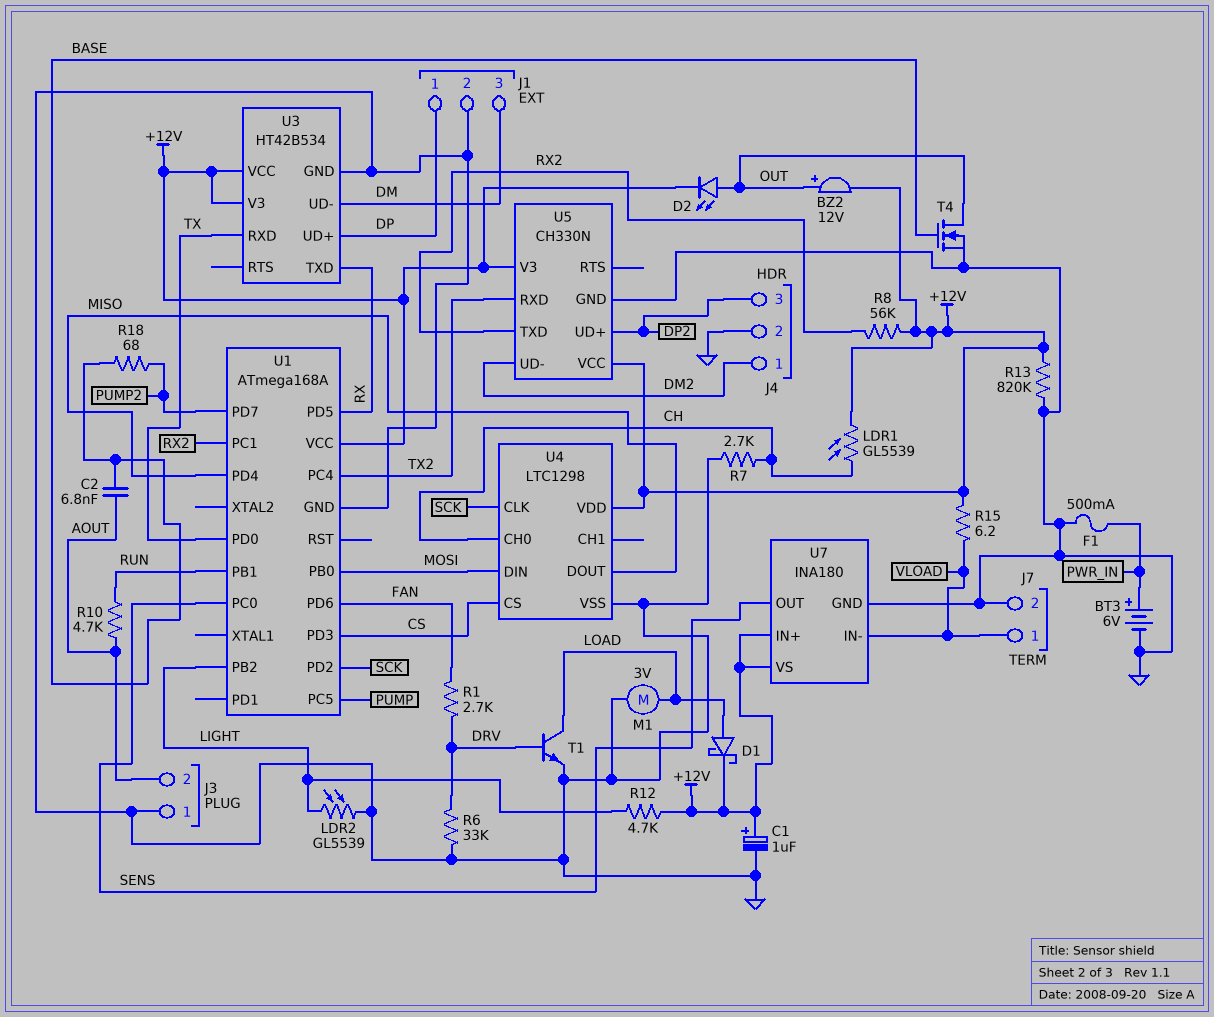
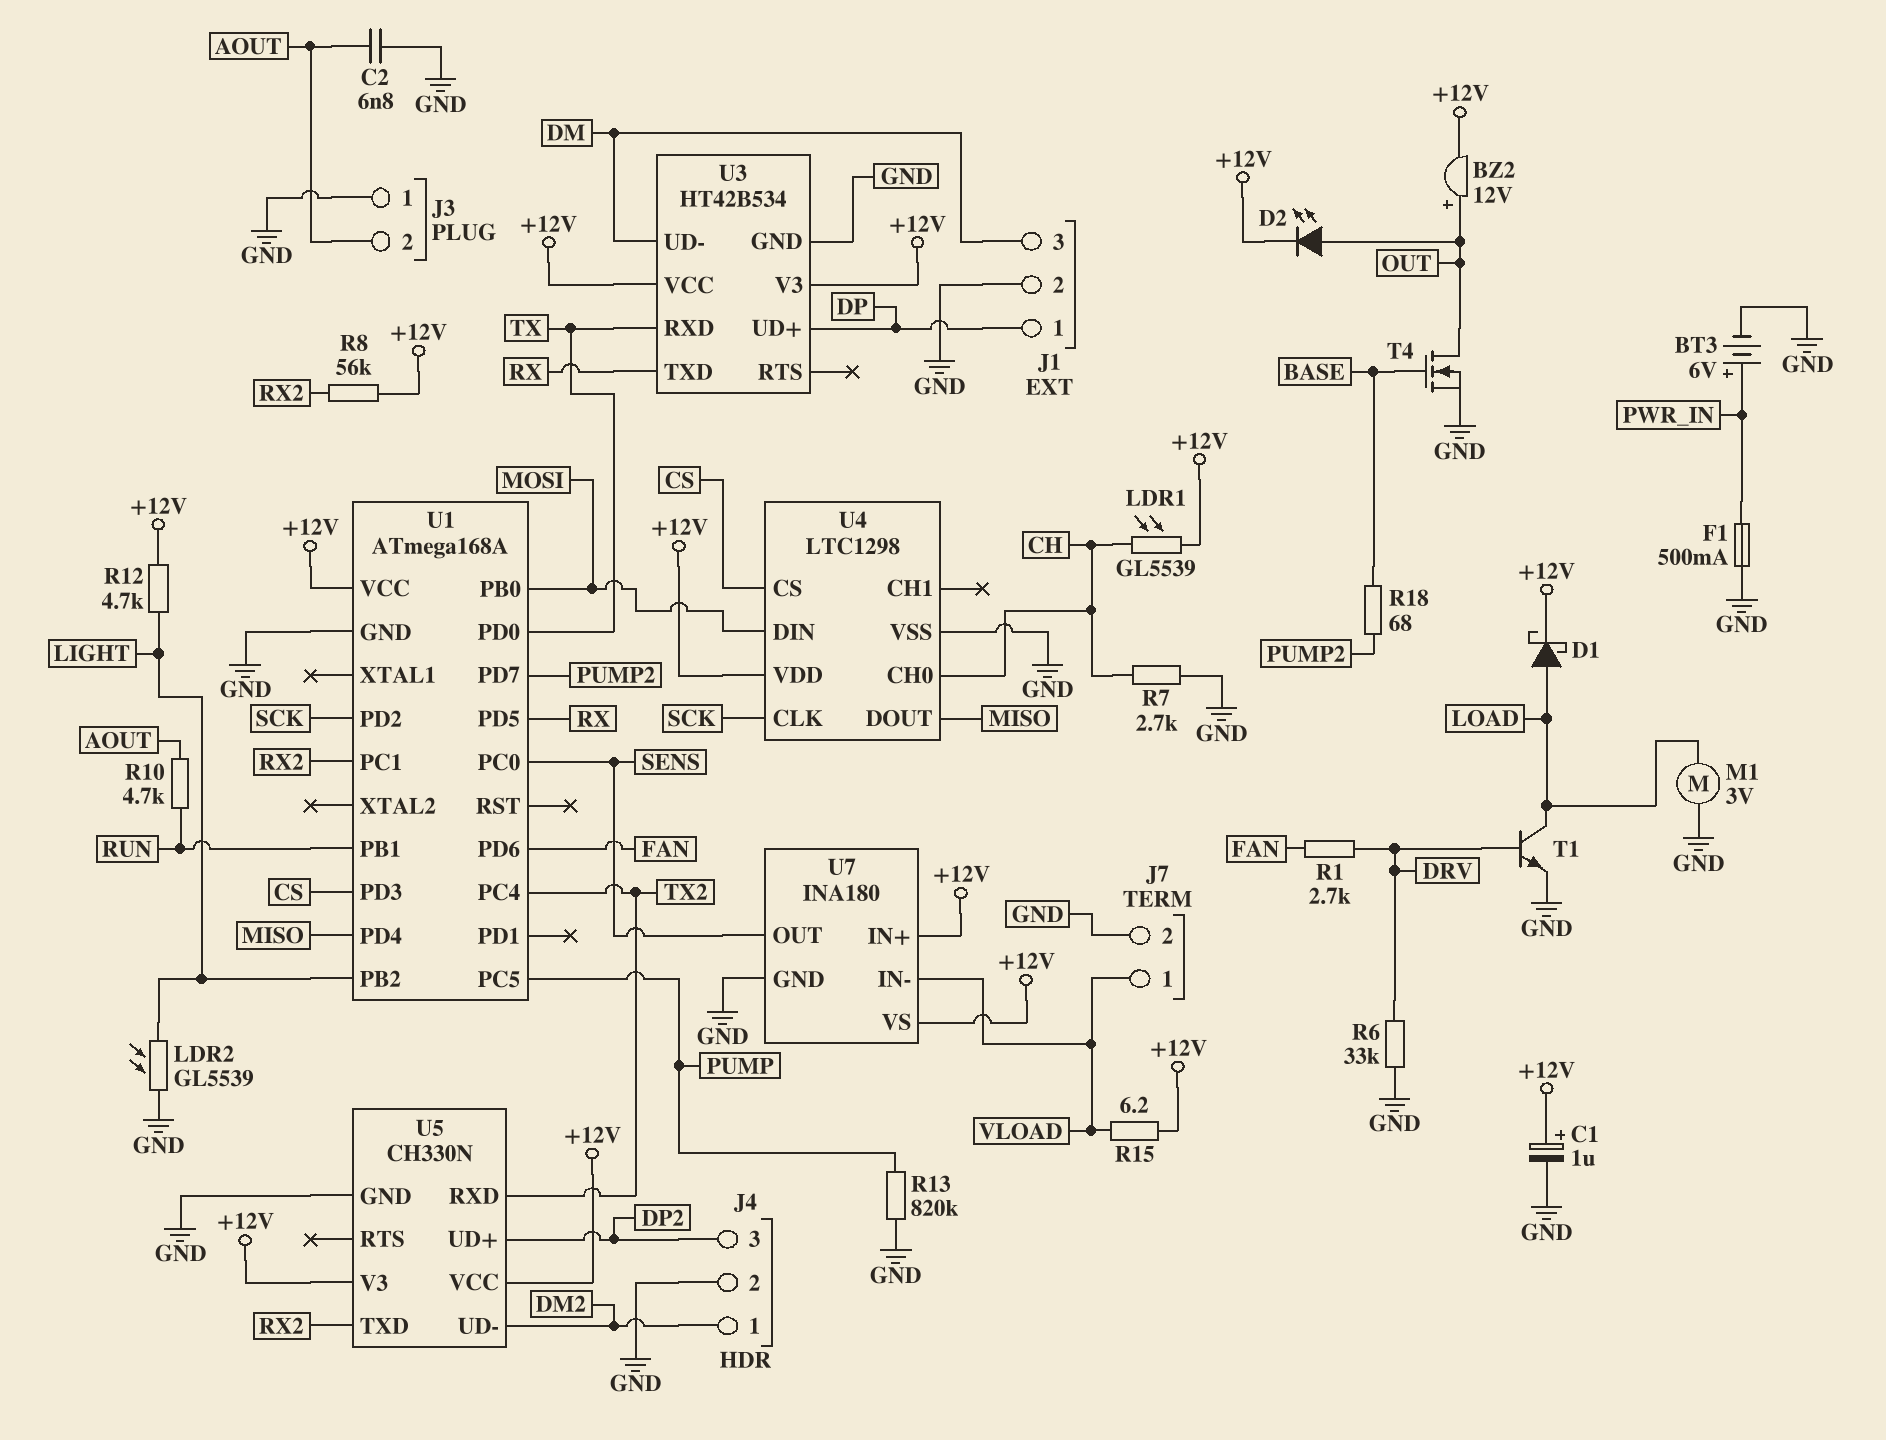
C2: 6.8nF (AOUT, BASE) -> 6.8nF (AOUT, GND)
R13: 820k (+12V, GND) -> 820k (GND, PUMP)

